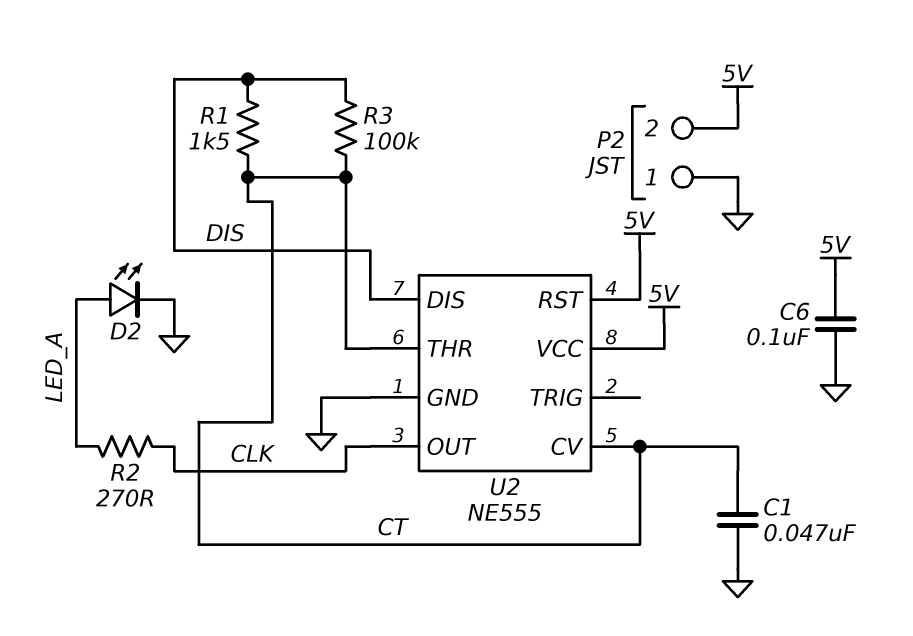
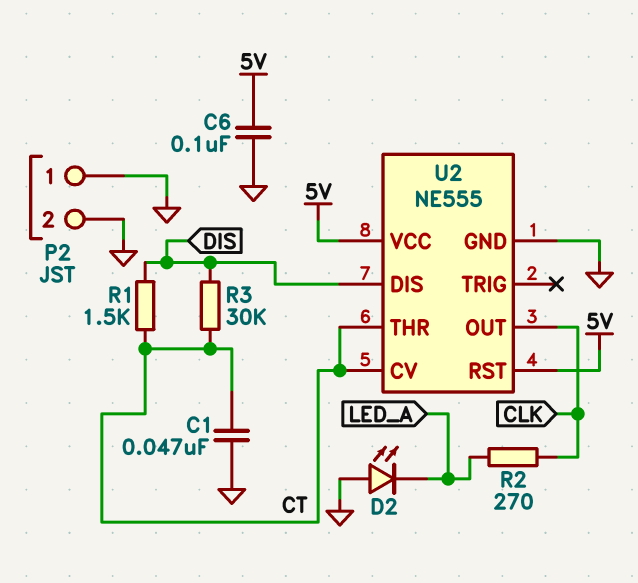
D2: LED (A LED_A, K GND) -> LED (A GND, K LED_A)
P2 pin 2: 5V -> GND
R3: 100k (CT, DIS) -> 30k (CT, DIS)

